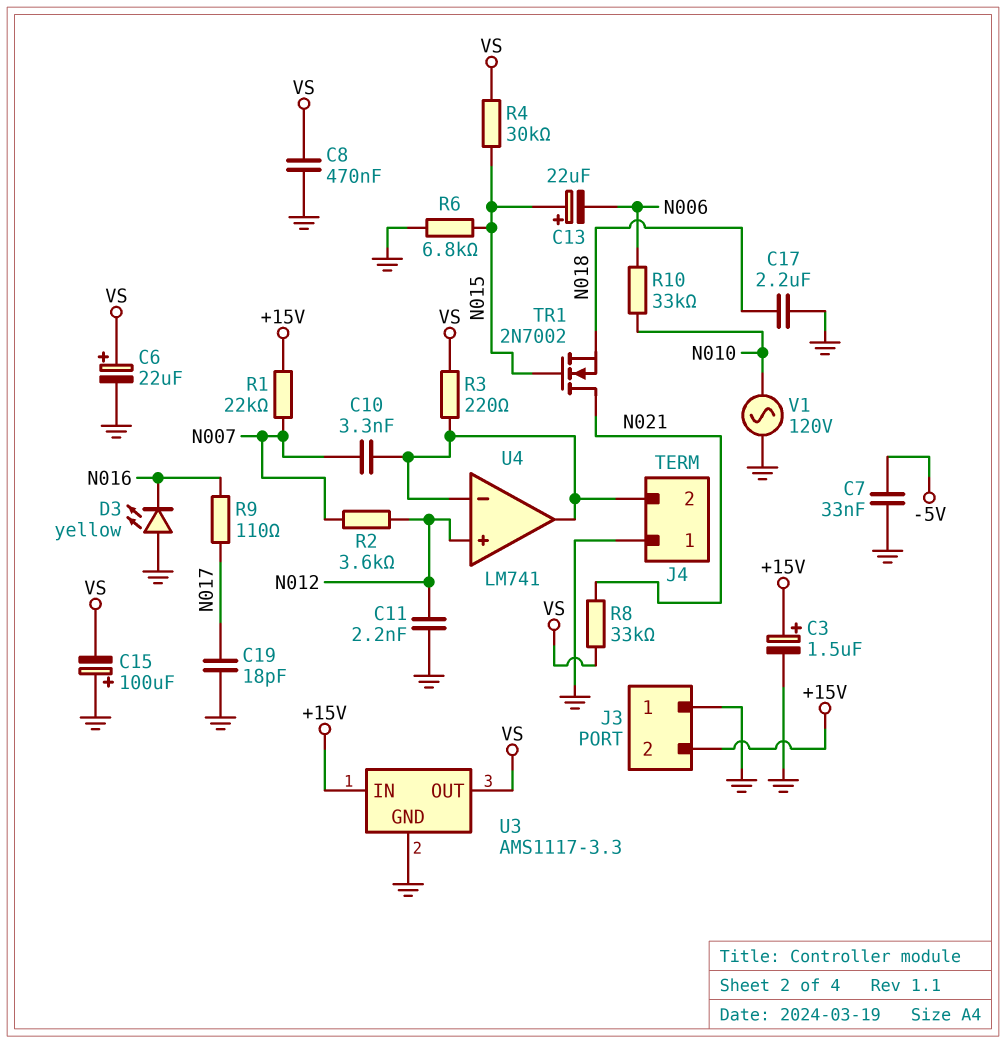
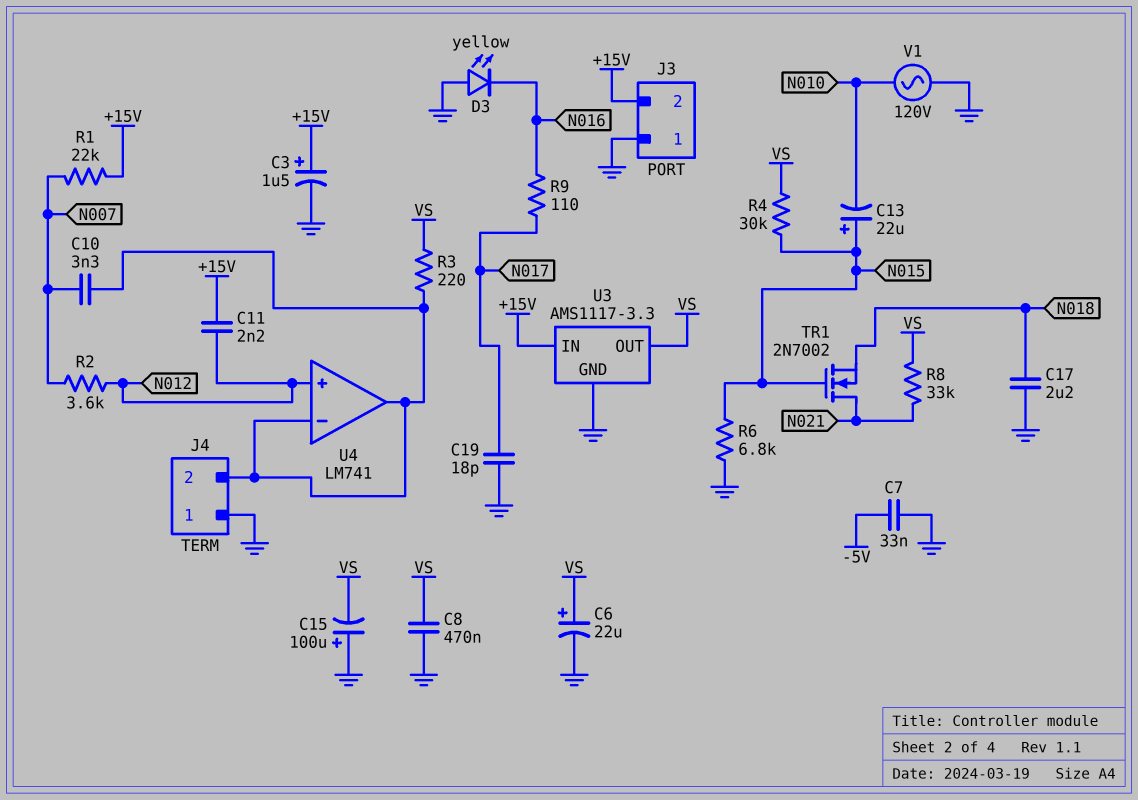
C11: 2.2nF (GND, N012) -> 2.2nF (+15V, N012)
C13: 22uF (plus N015, minus N006) -> 22uF (plus N015, minus N010)
R10: 33k (N006, N010) -> none

